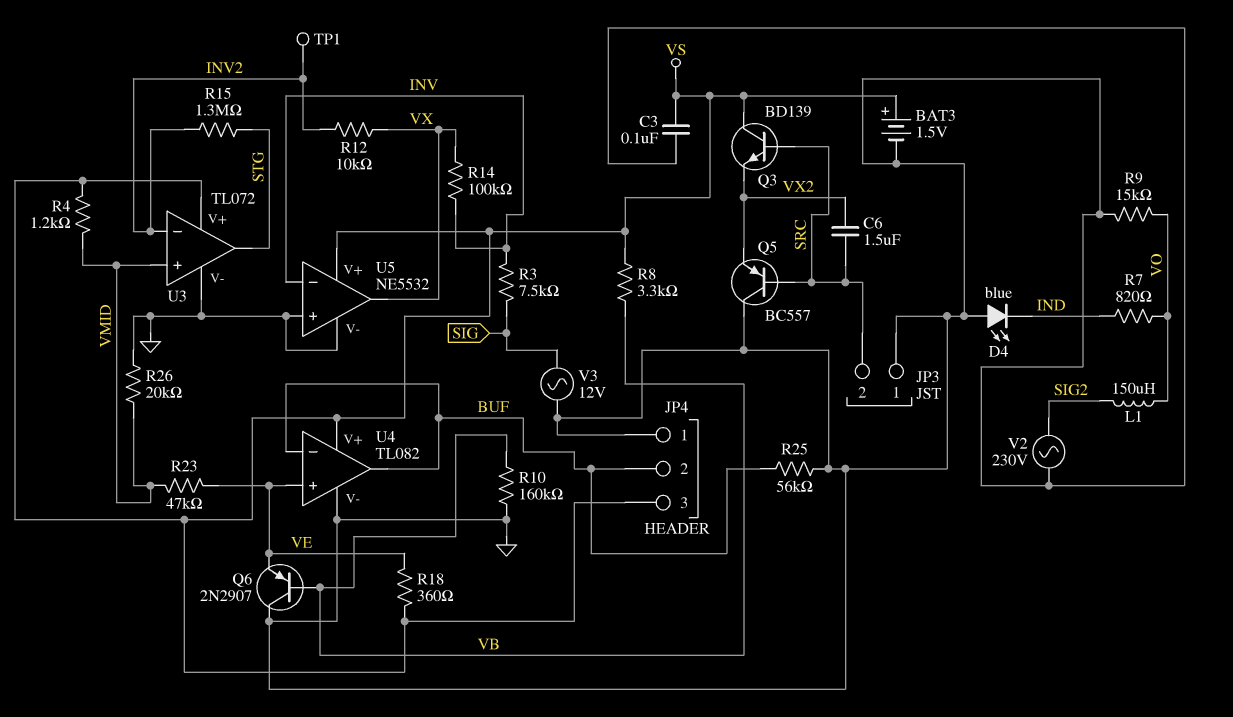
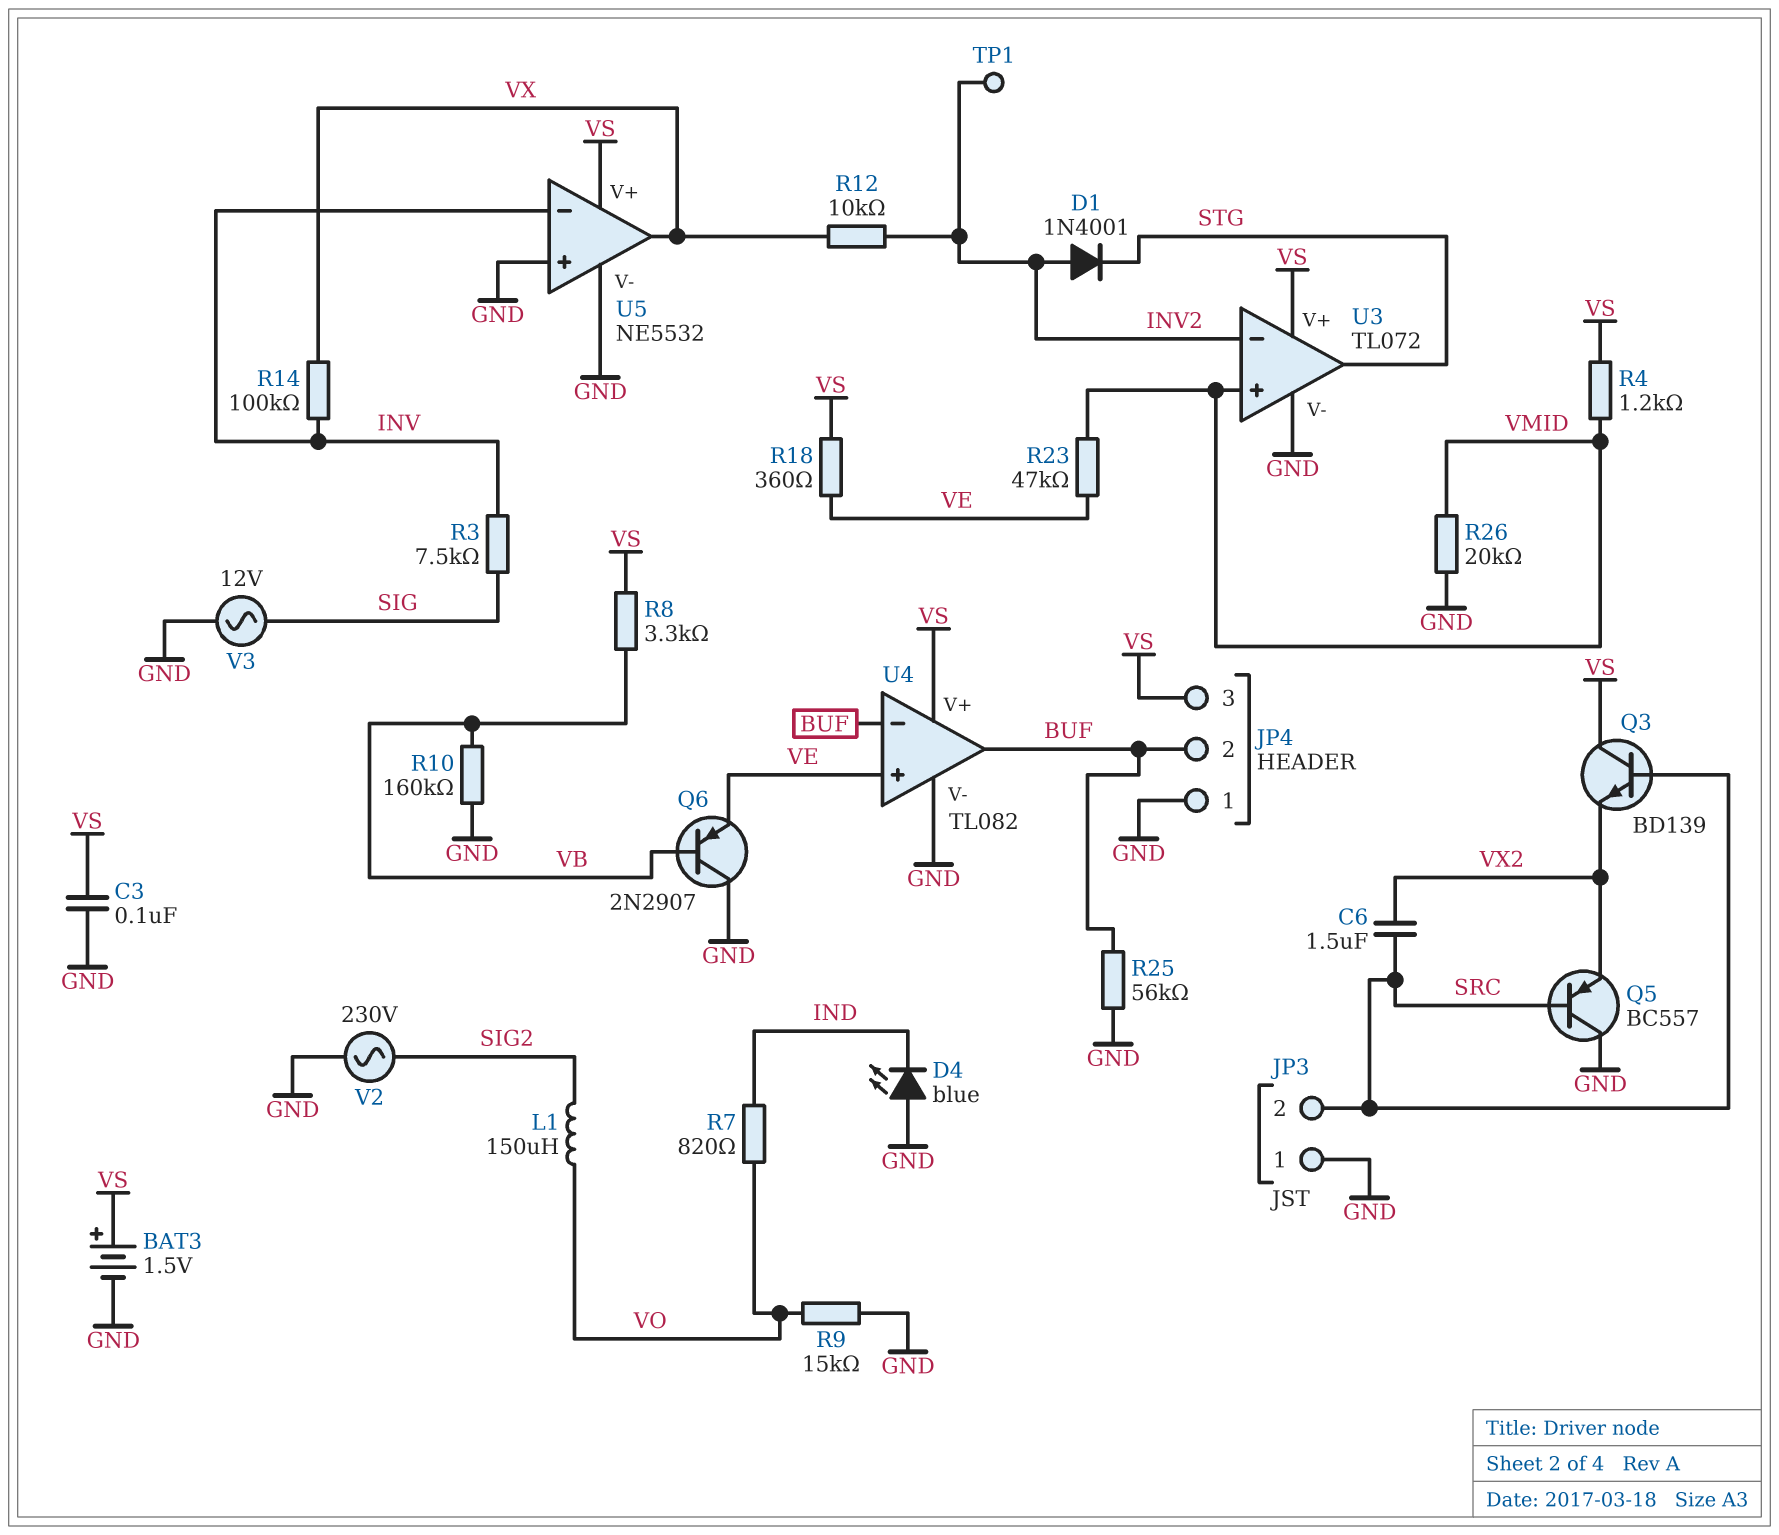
D1: none -> diode 1N4001 (A INV2, K STG)
R15: 1.3M (INV2, STG) -> none

